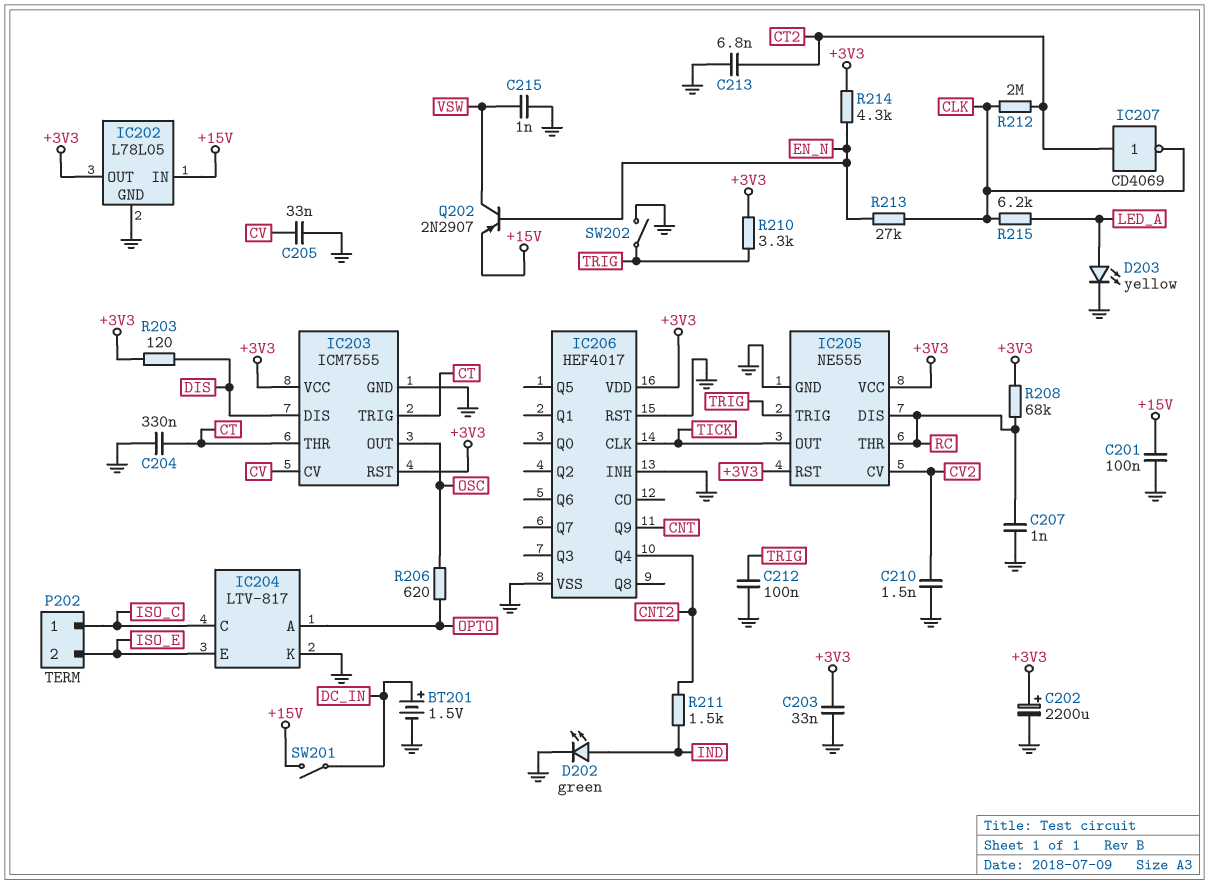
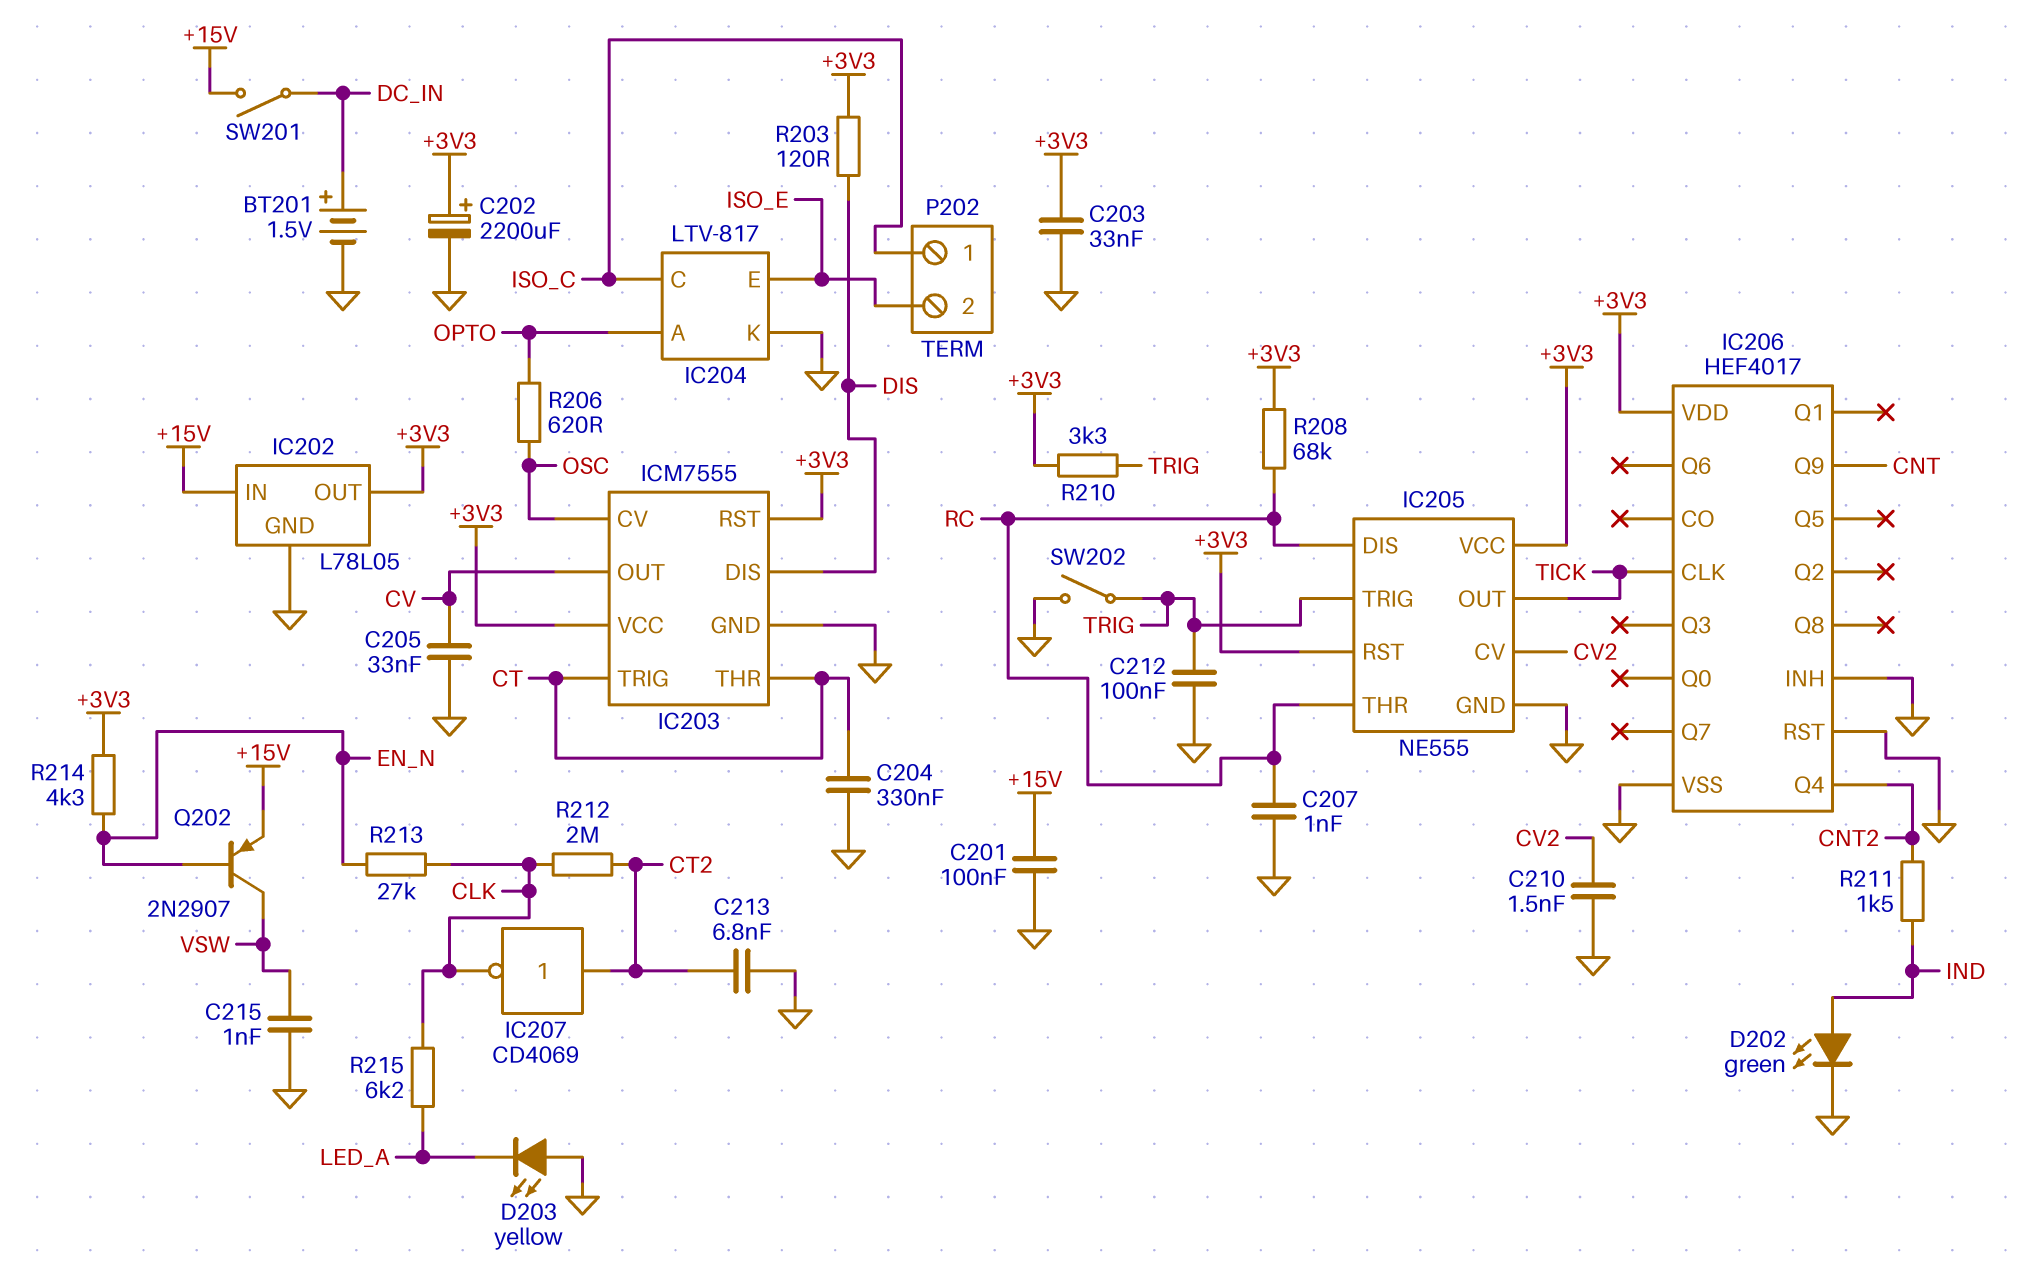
D203: LED yellow (A LED_A, K GND) -> LED yellow (A GND, K LED_A)
IC203 pin CV: CV -> OSC
IC203 pin OUT: OSC -> CV

